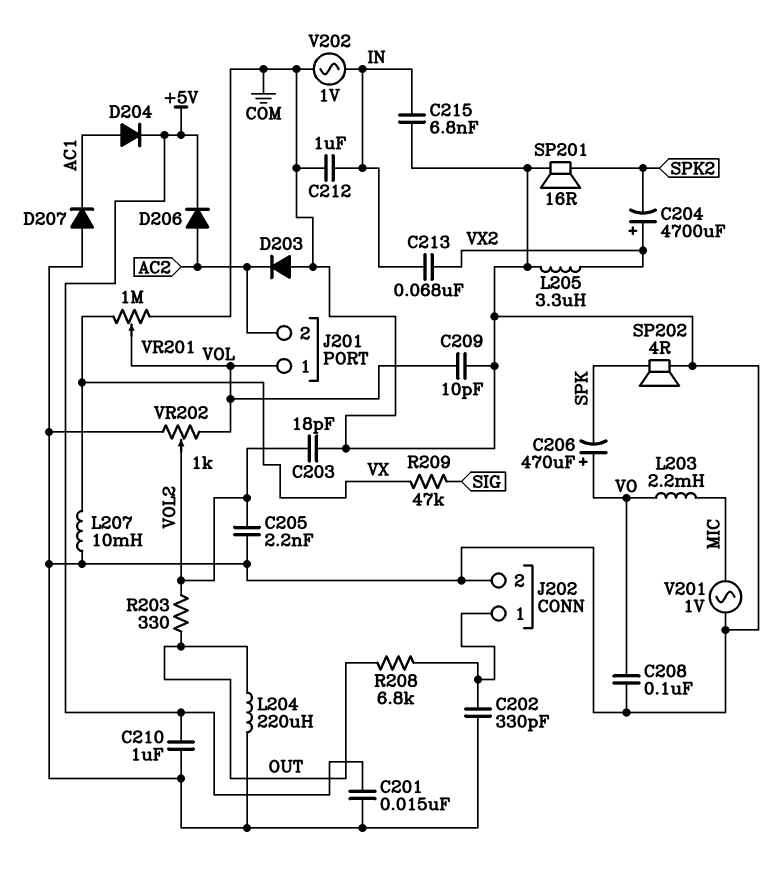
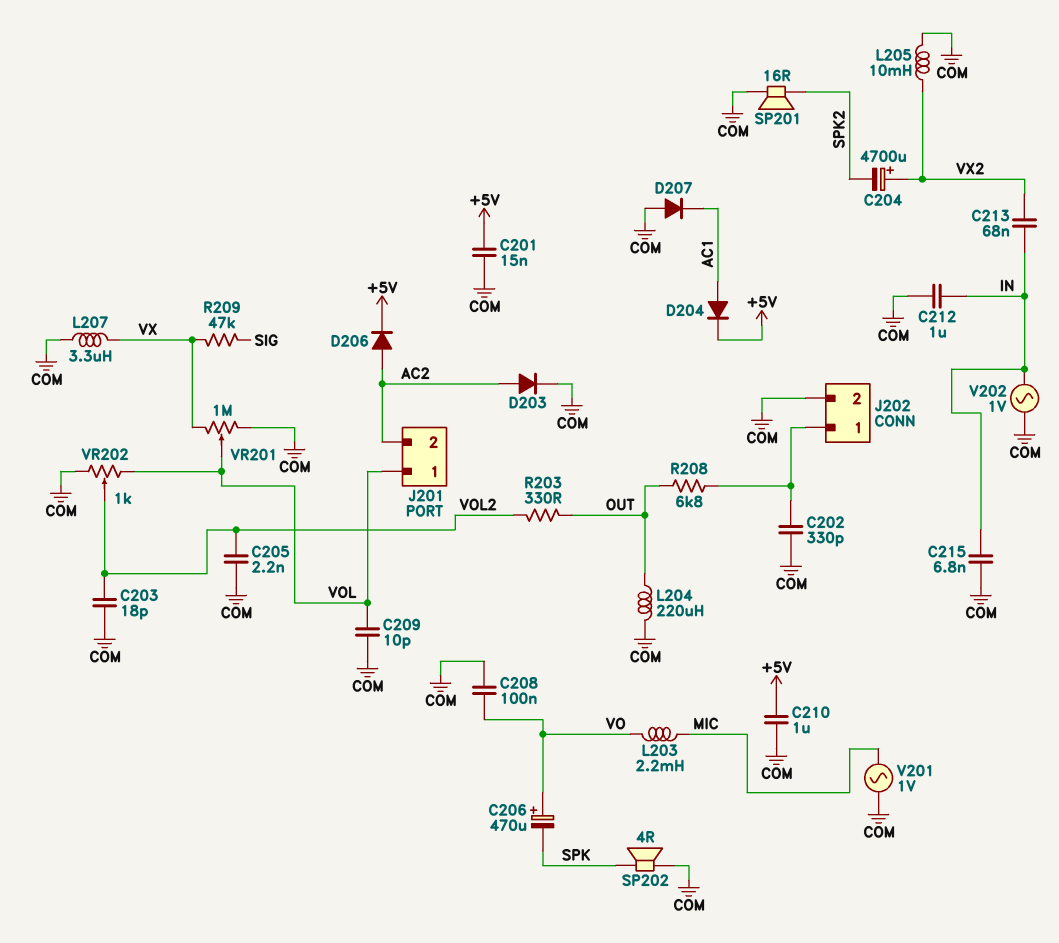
D203: diode (A COM, K AC2) -> diode (A AC2, K COM)
L205: 3.3uH (COM, VX2) -> 10mH (COM, VX2)
L207: 10mH (COM, VX) -> 3.3uH (COM, VX)

